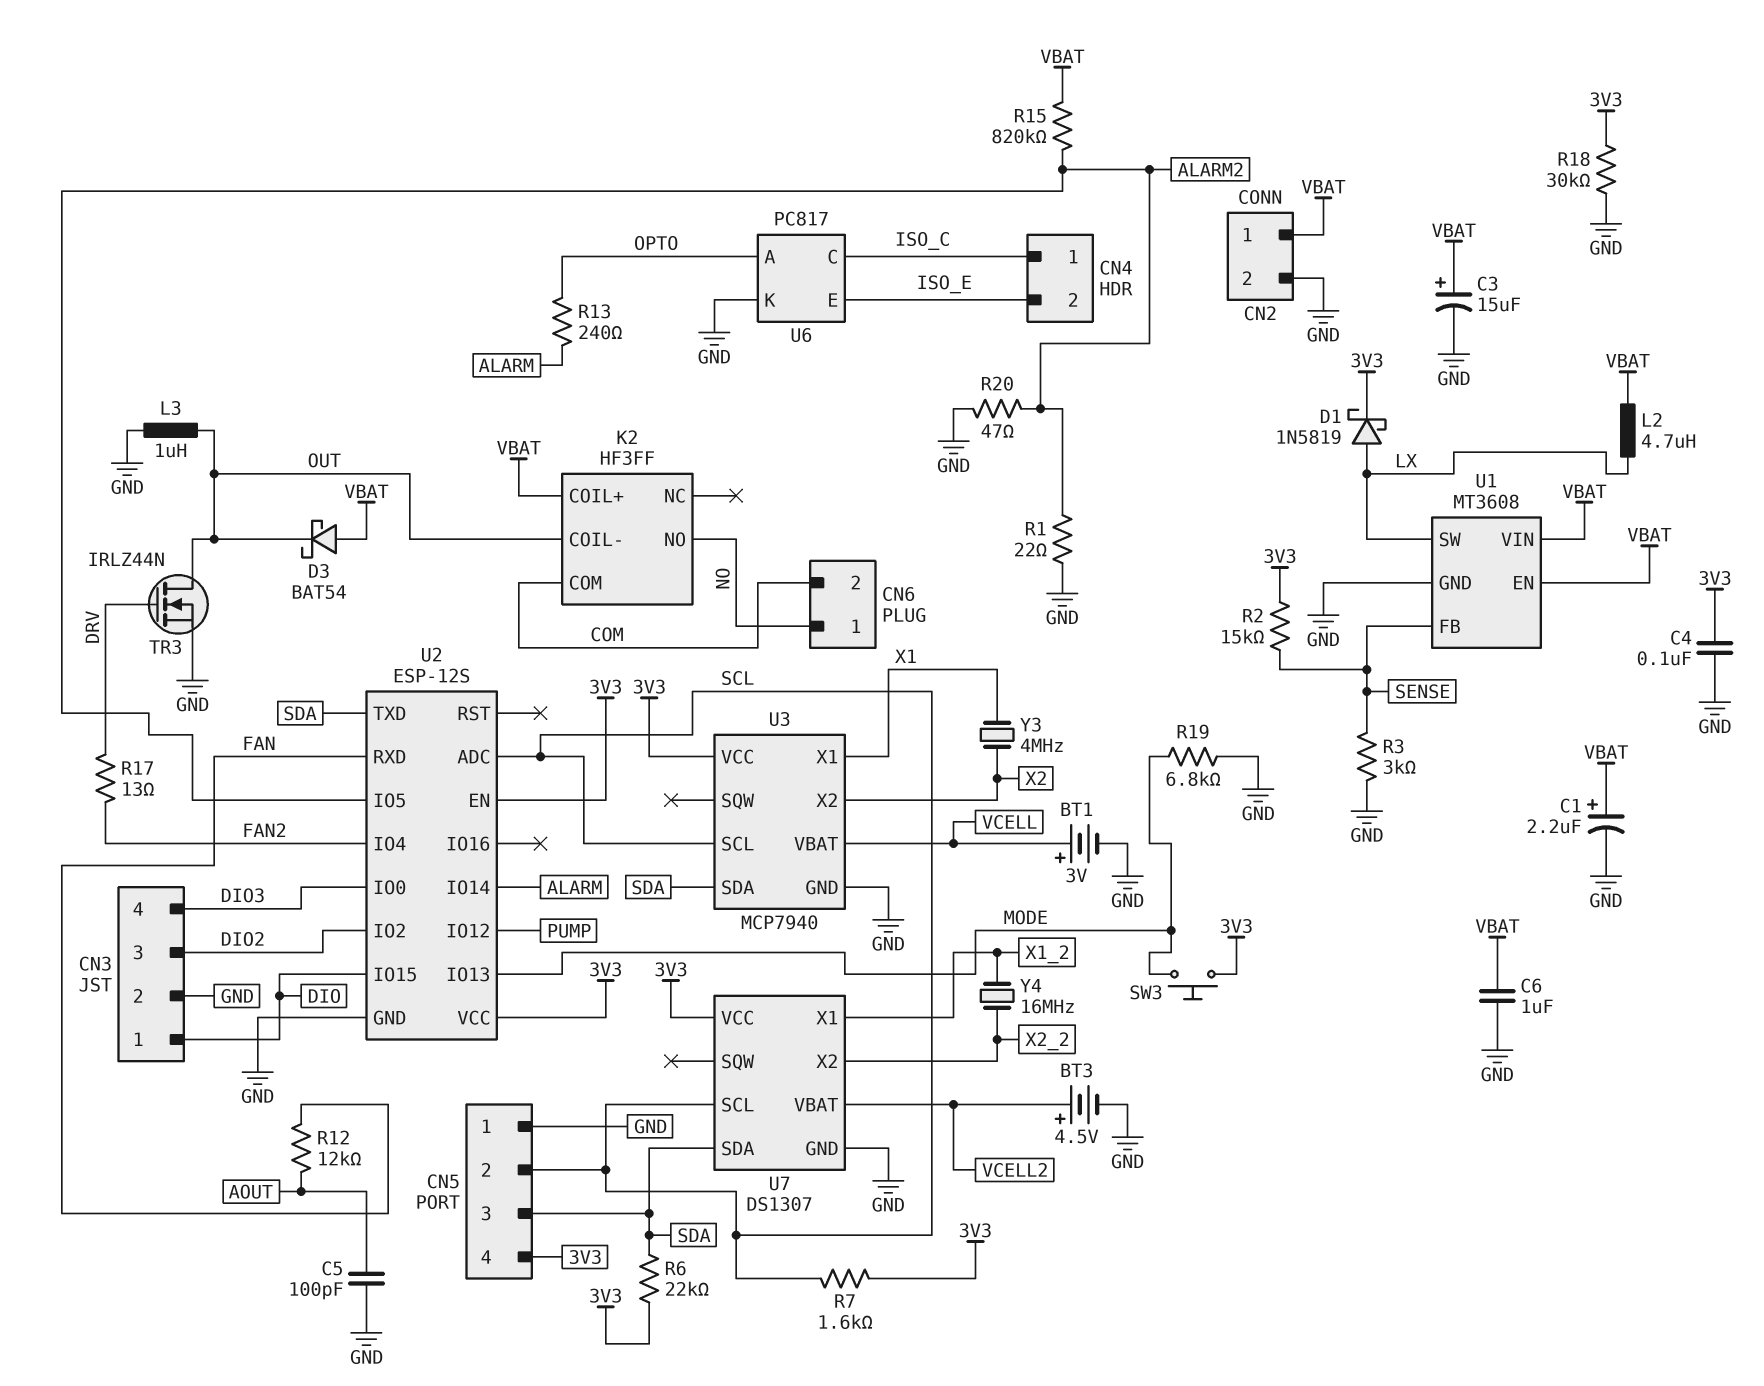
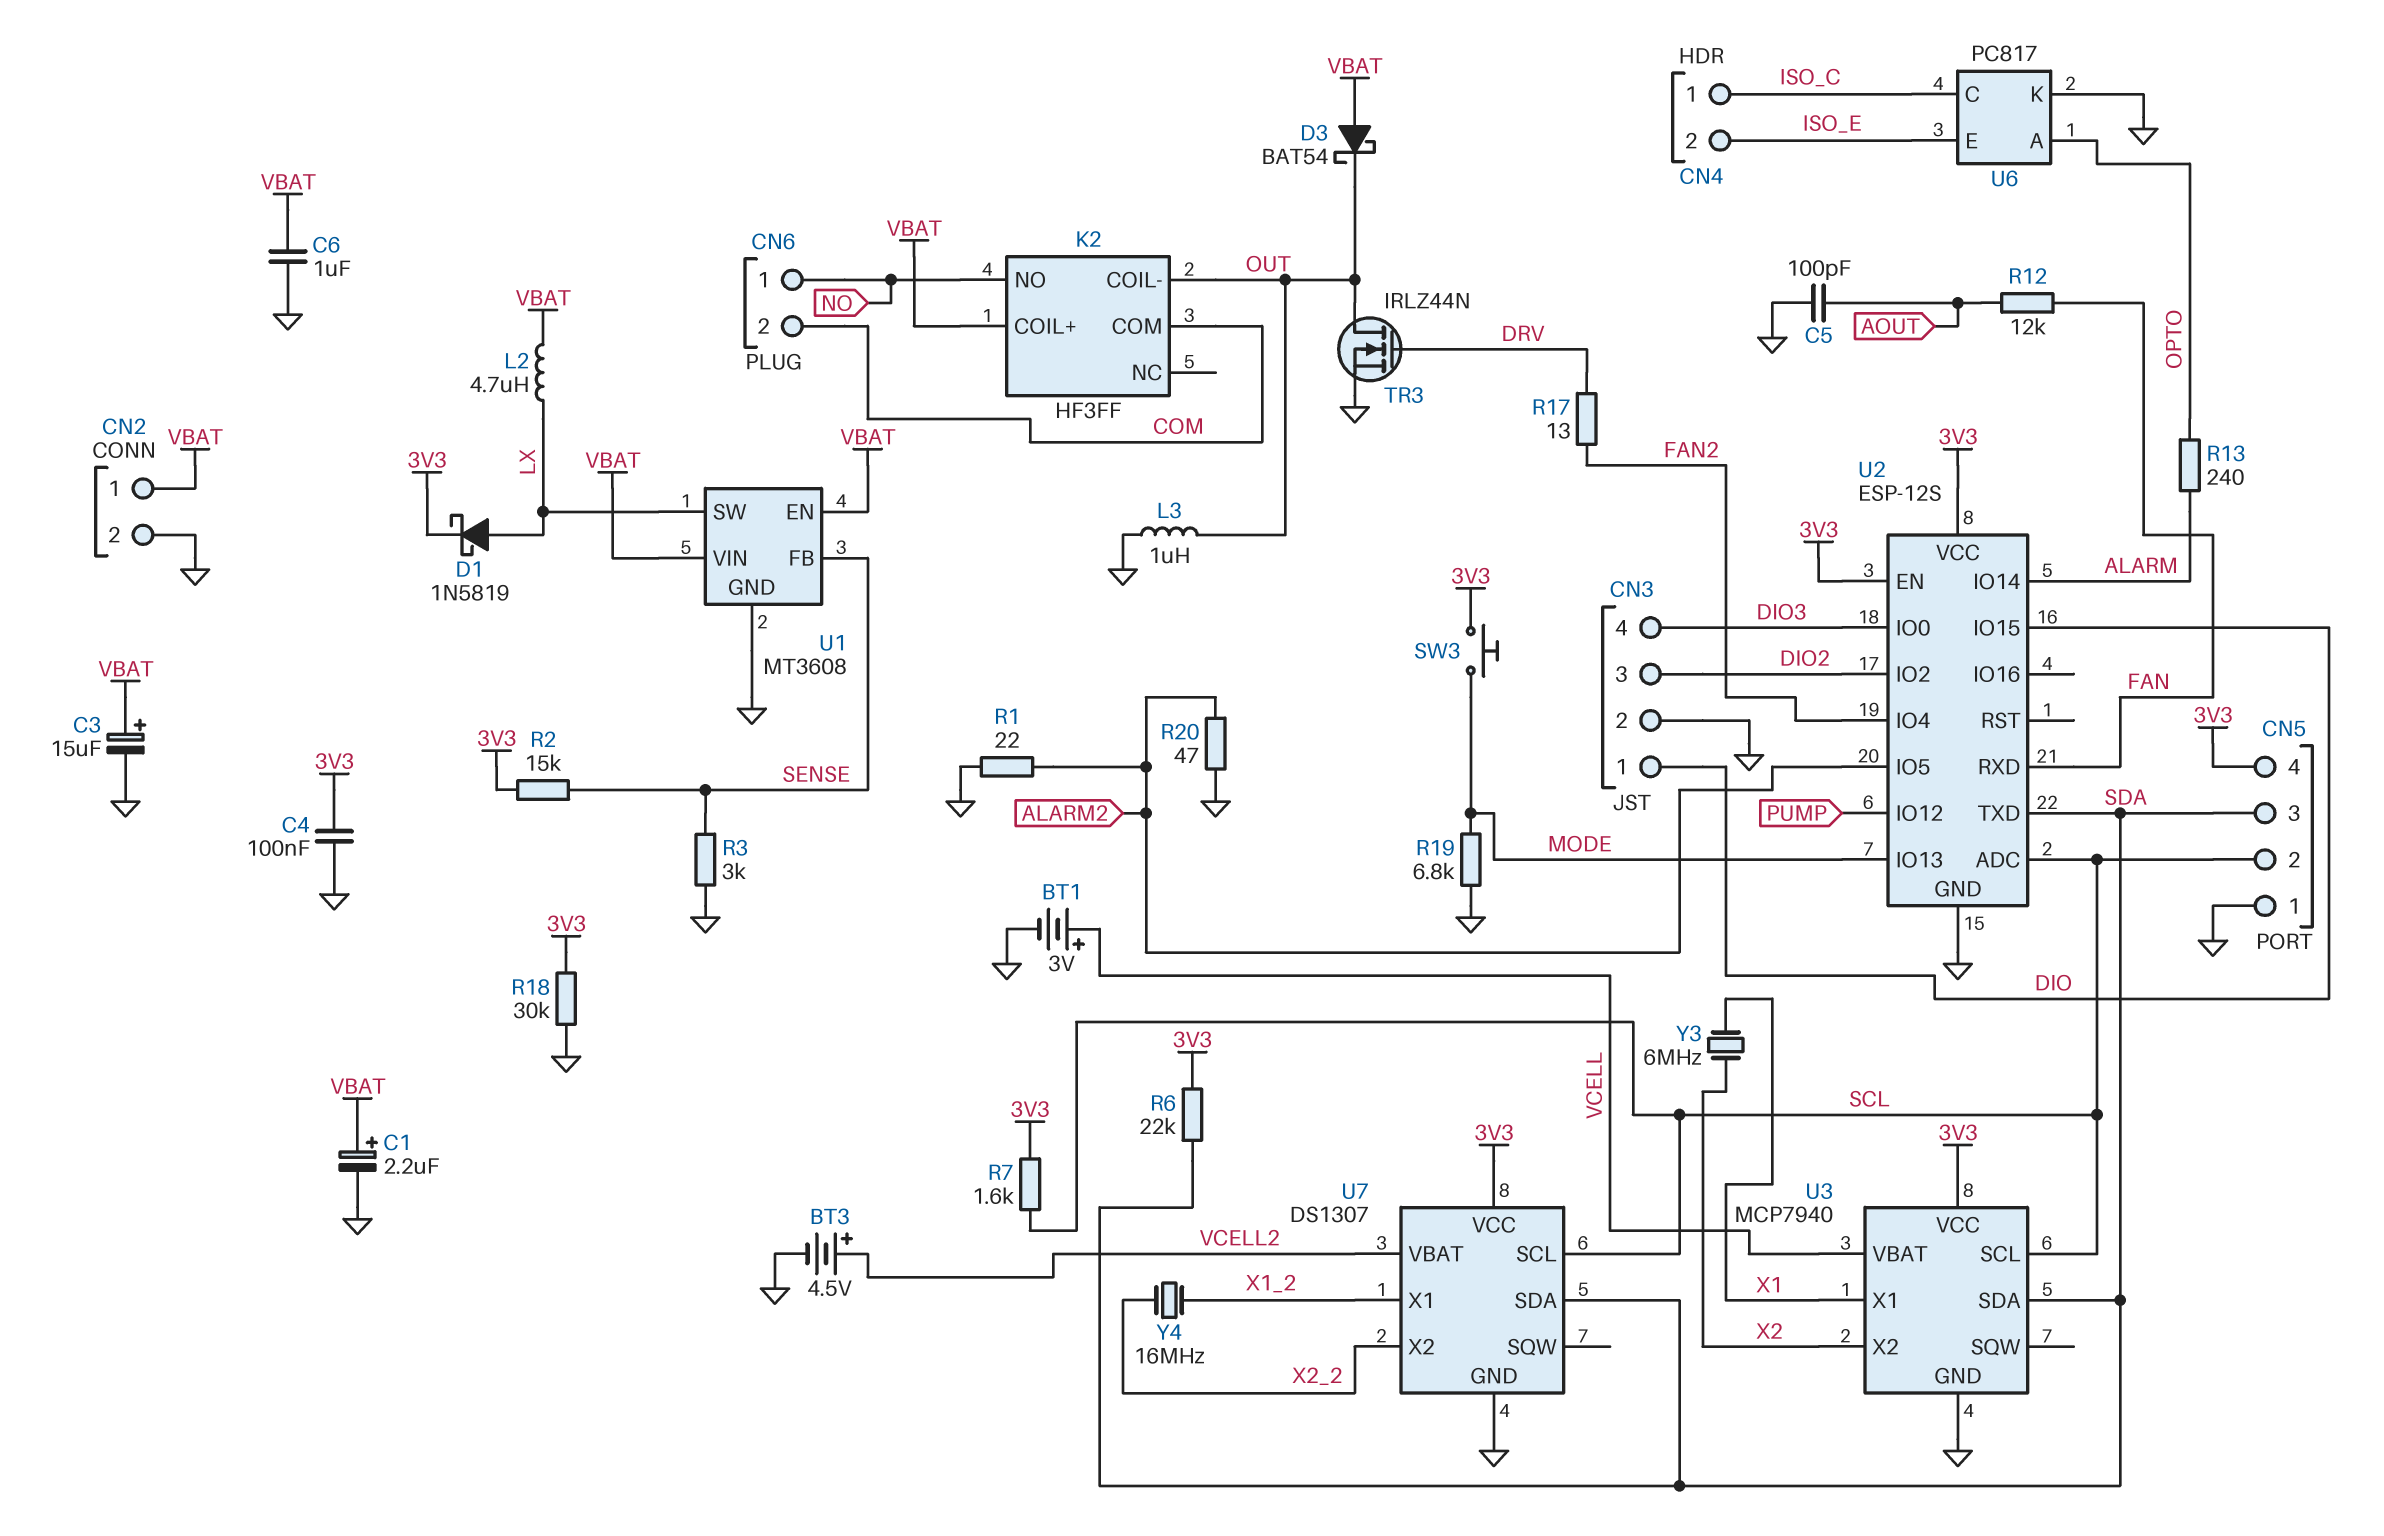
R15: 820k (ALARM2, VBAT) -> none
Y3: 4MHz (X1, X2) -> 6MHz (X1, X2)

